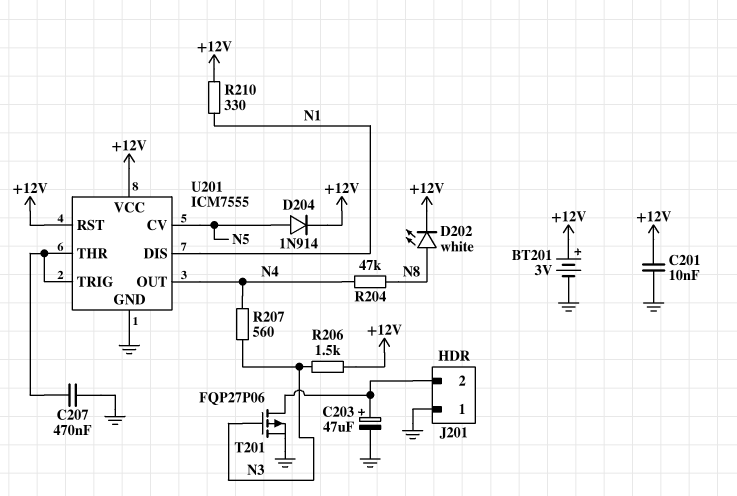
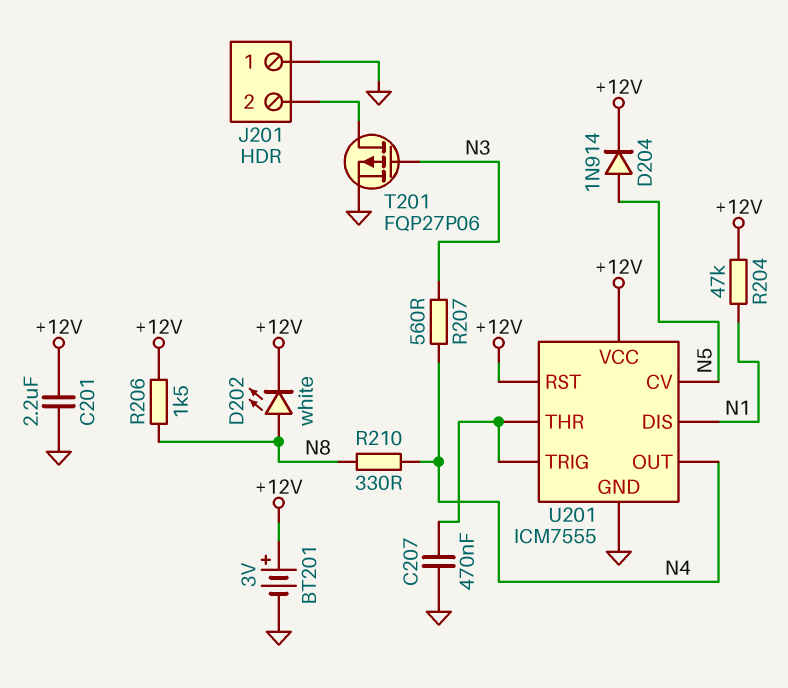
C201: 10nF (+12V, GND) -> 2.2uF (+12V, GND)
C203: 47uF (plus J201/2, minus GND) -> none
R204: 47k (N4, N8) -> 47k (+12V, N1)
R206: 1.5k (+12V, N3) -> 1.5k (+12V, N8)
R210: 330 (+12V, N1) -> 330 (N4, N8)

